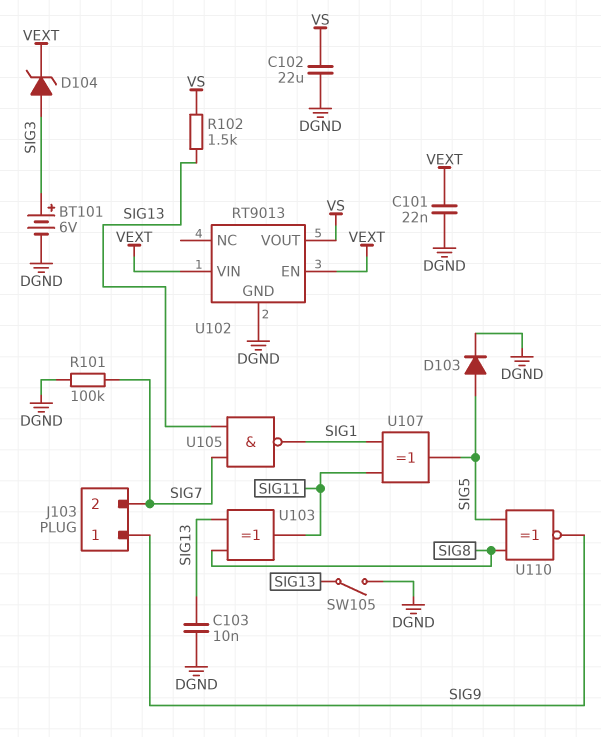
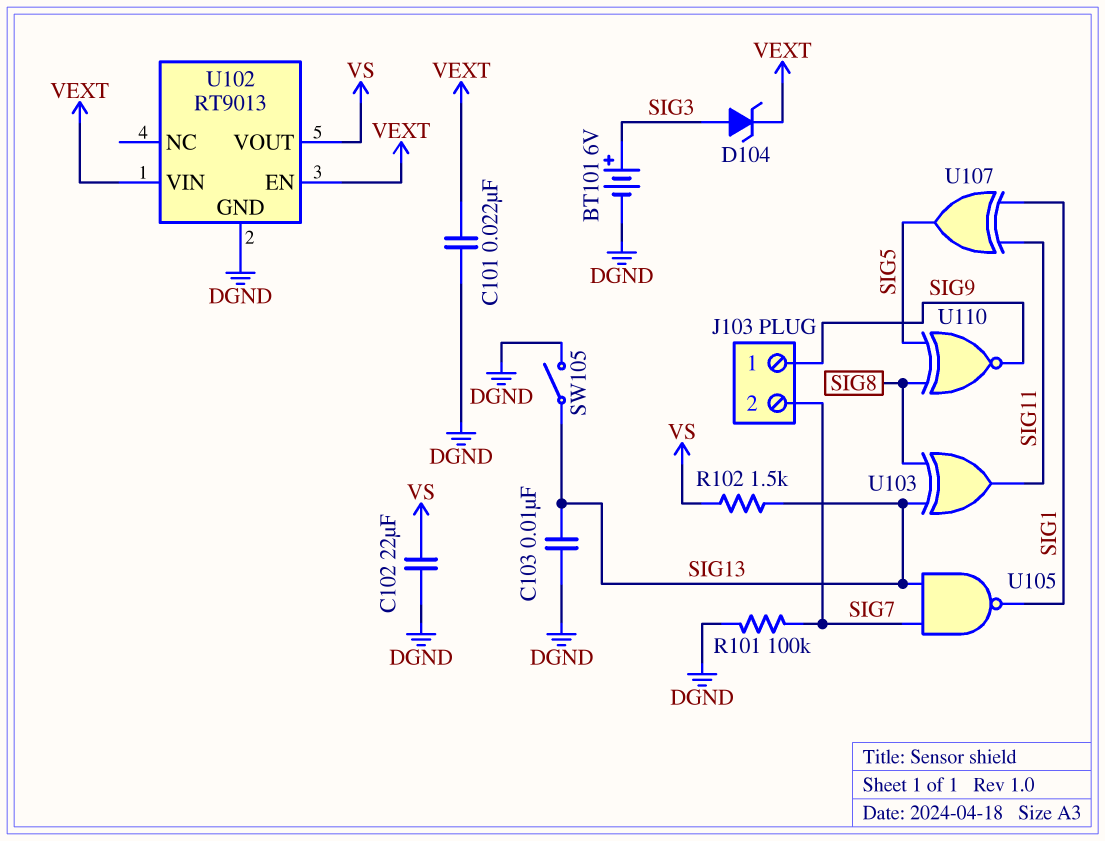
D103: diode (A SIG5, K DGND) -> none

